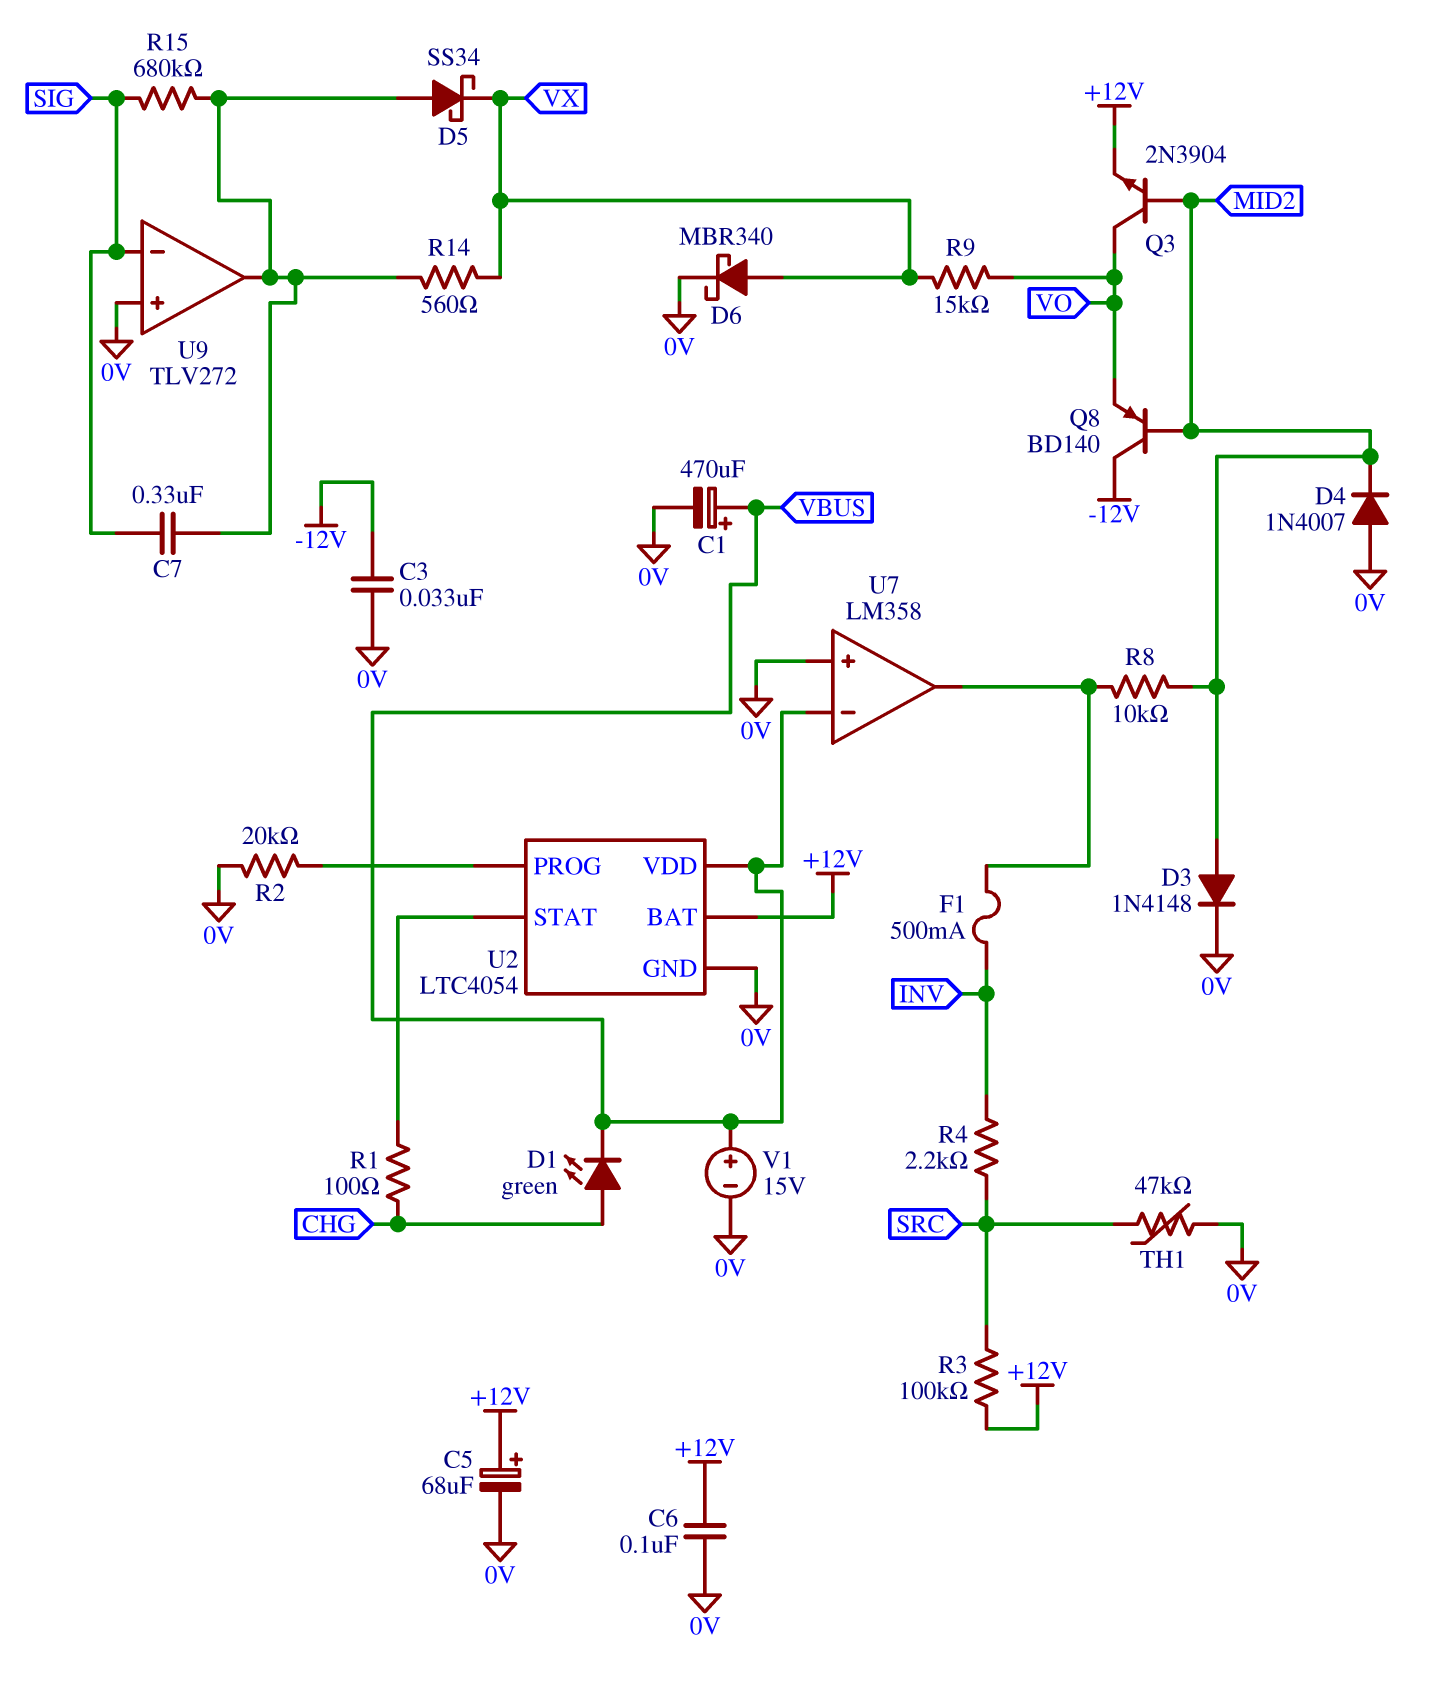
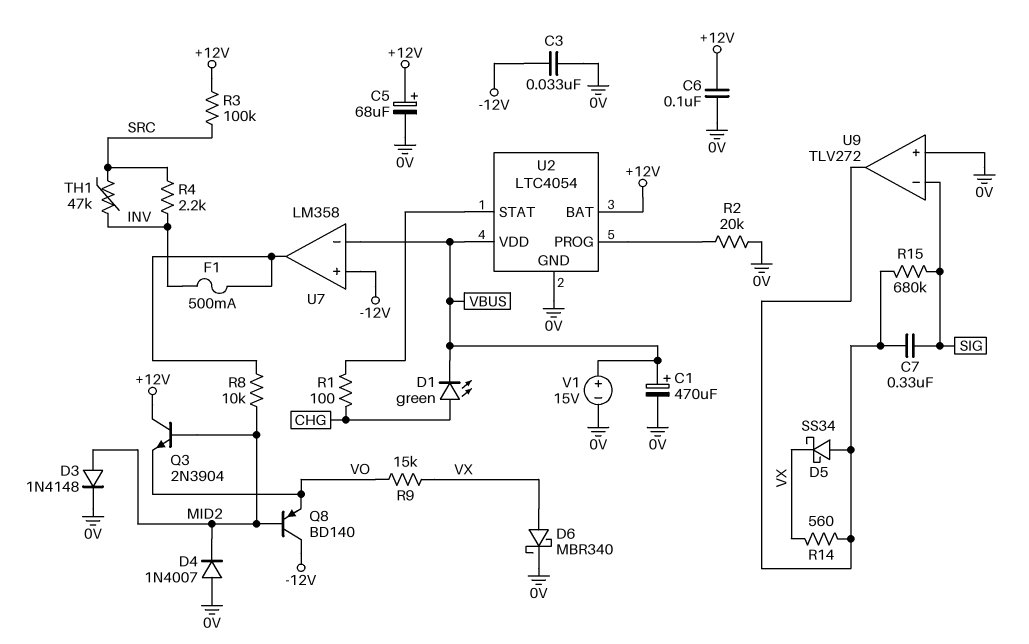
Q3: NPN 2N3904 (B MID2, C VO, E +12V) -> NPN 2N3904 (B MID2, C +12V, E VO)
TH1: 47k (0V, SRC) -> 47k (INV, SRC)
U7 pin in+: 0V -> -12V

